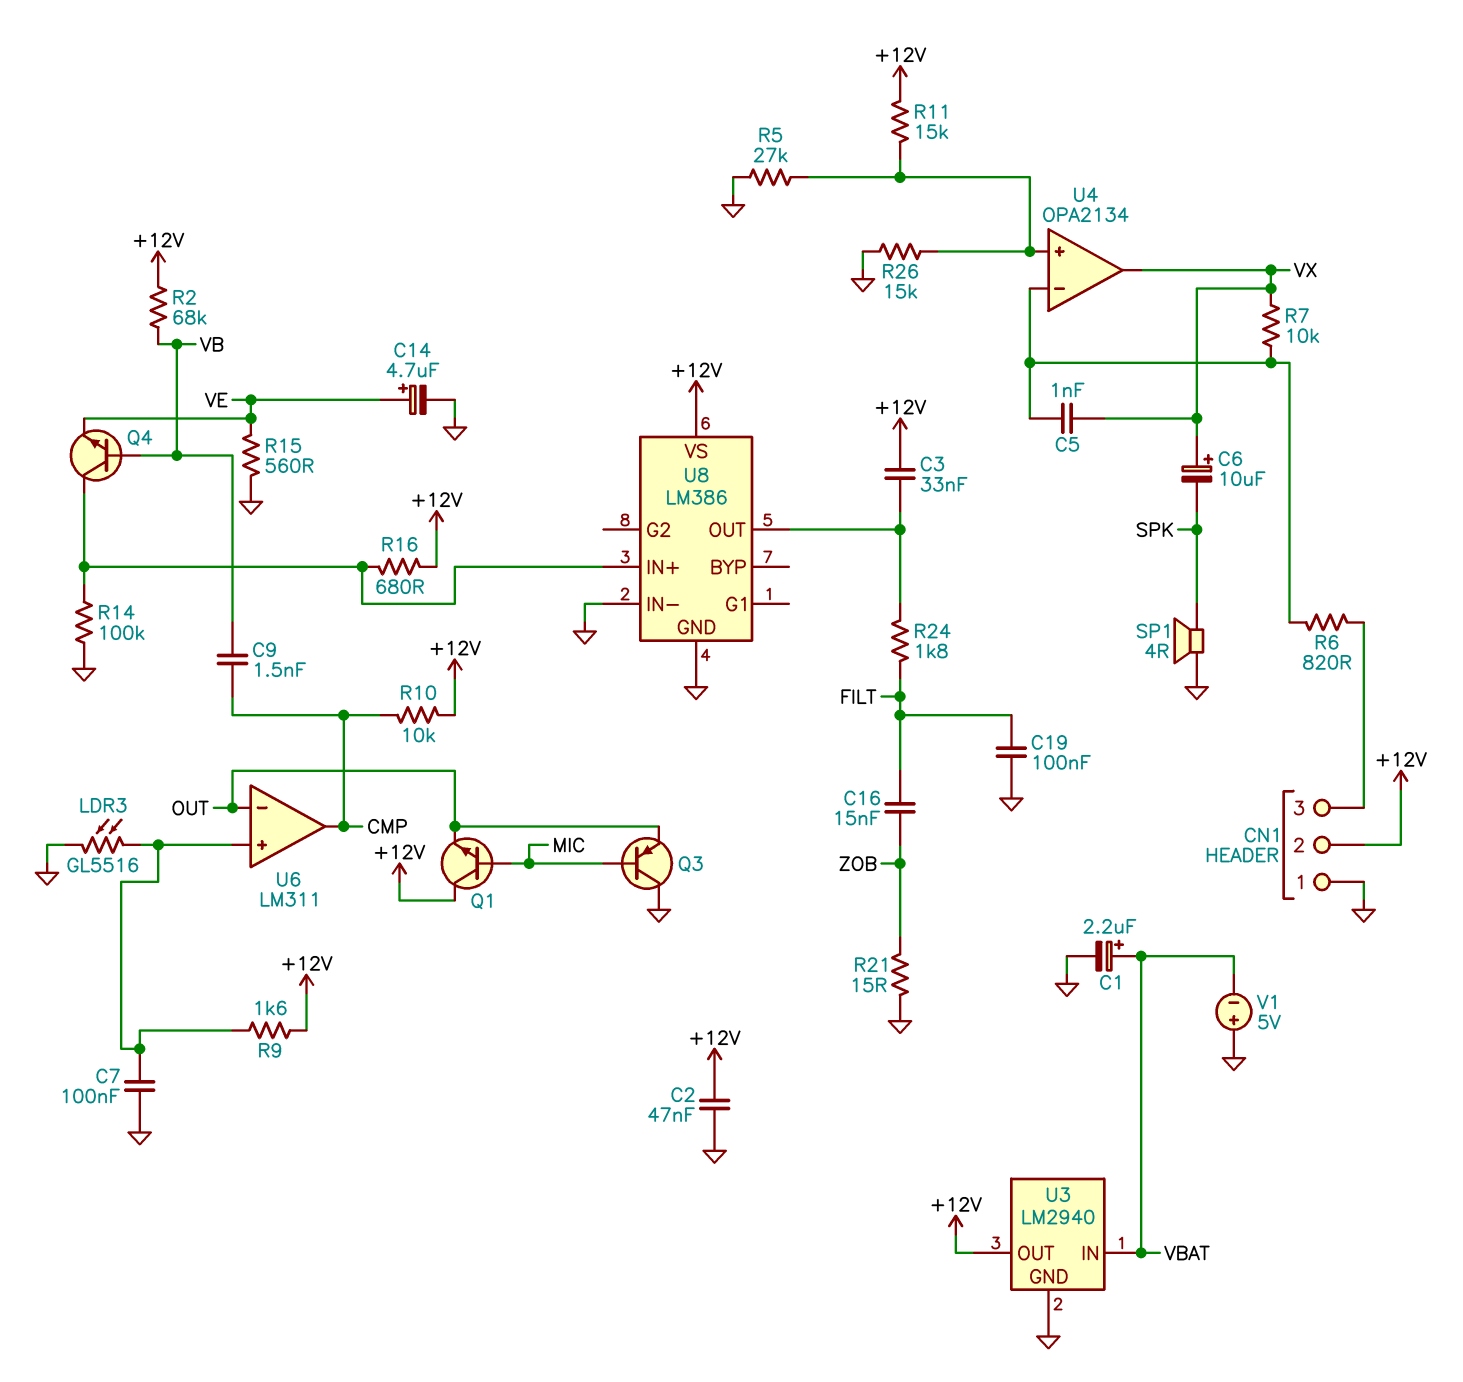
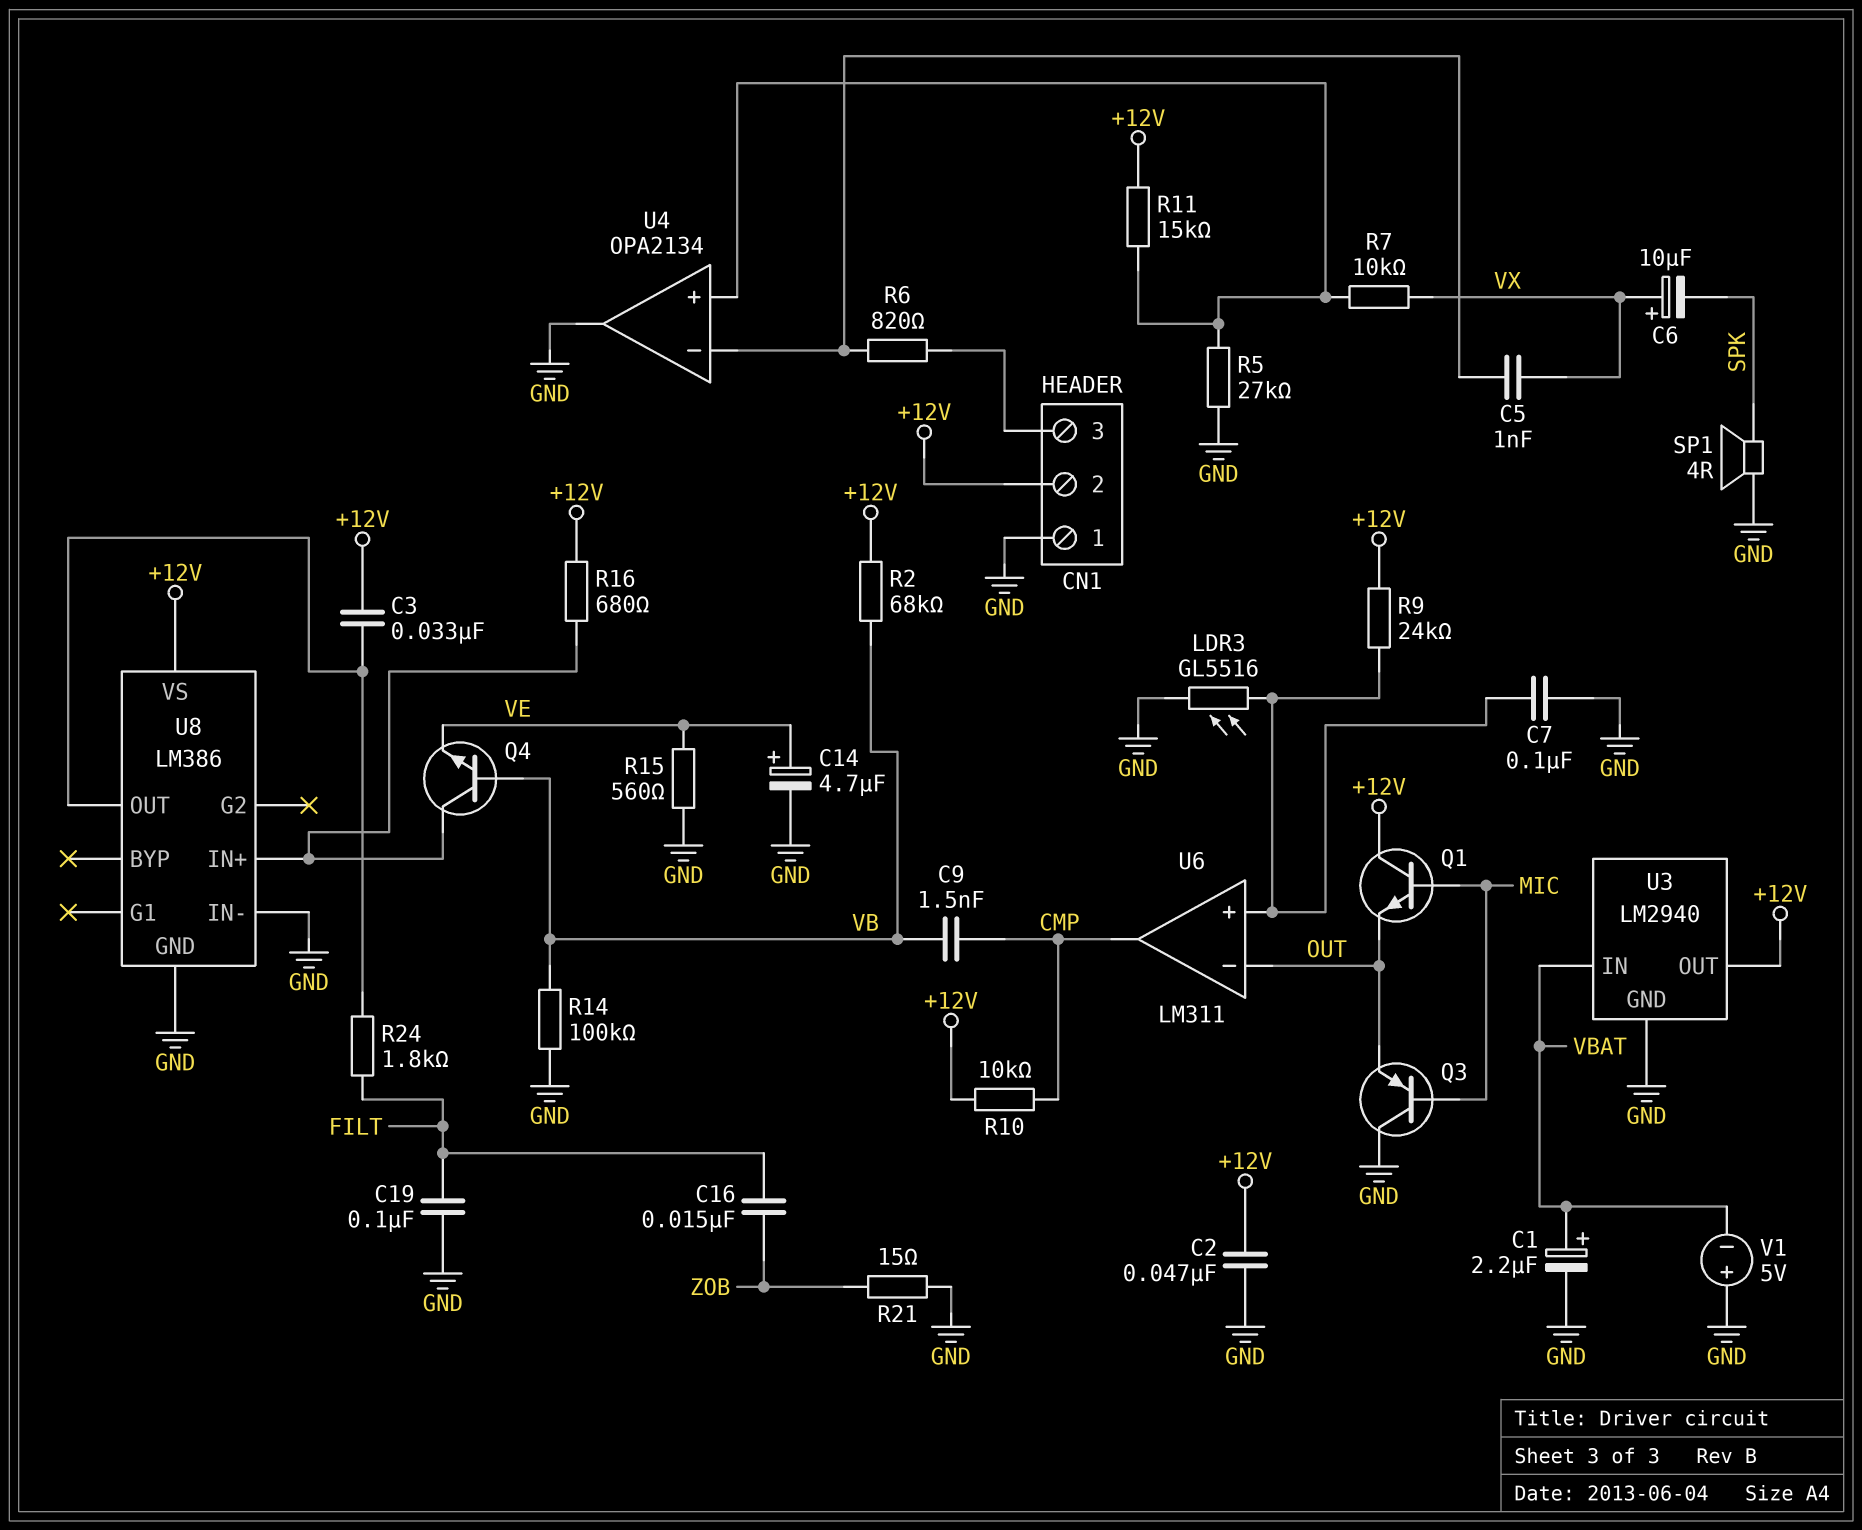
R7: 10k (U4/in-, VX) -> 10k (U4/in+, VX)
R9: 1.6k (+12V, U6/in+) -> 24k (+12V, U6/in+)
R14: 100k (GND, U8/IN+) -> 100k (GND, VB)
R26: 15k (GND, U4/in+) -> none
U4 pin out: VX -> GND

